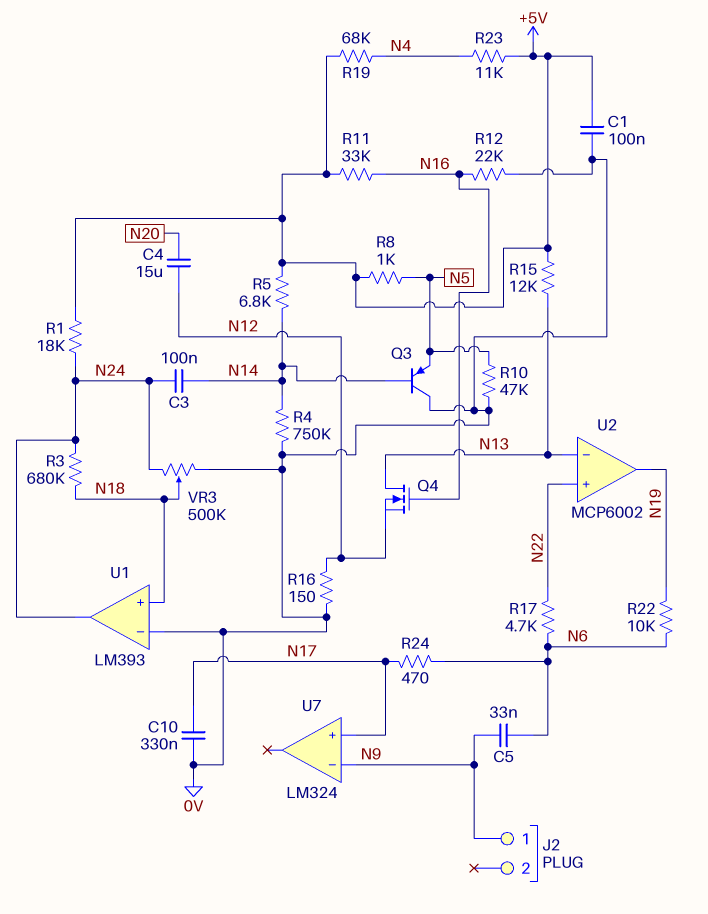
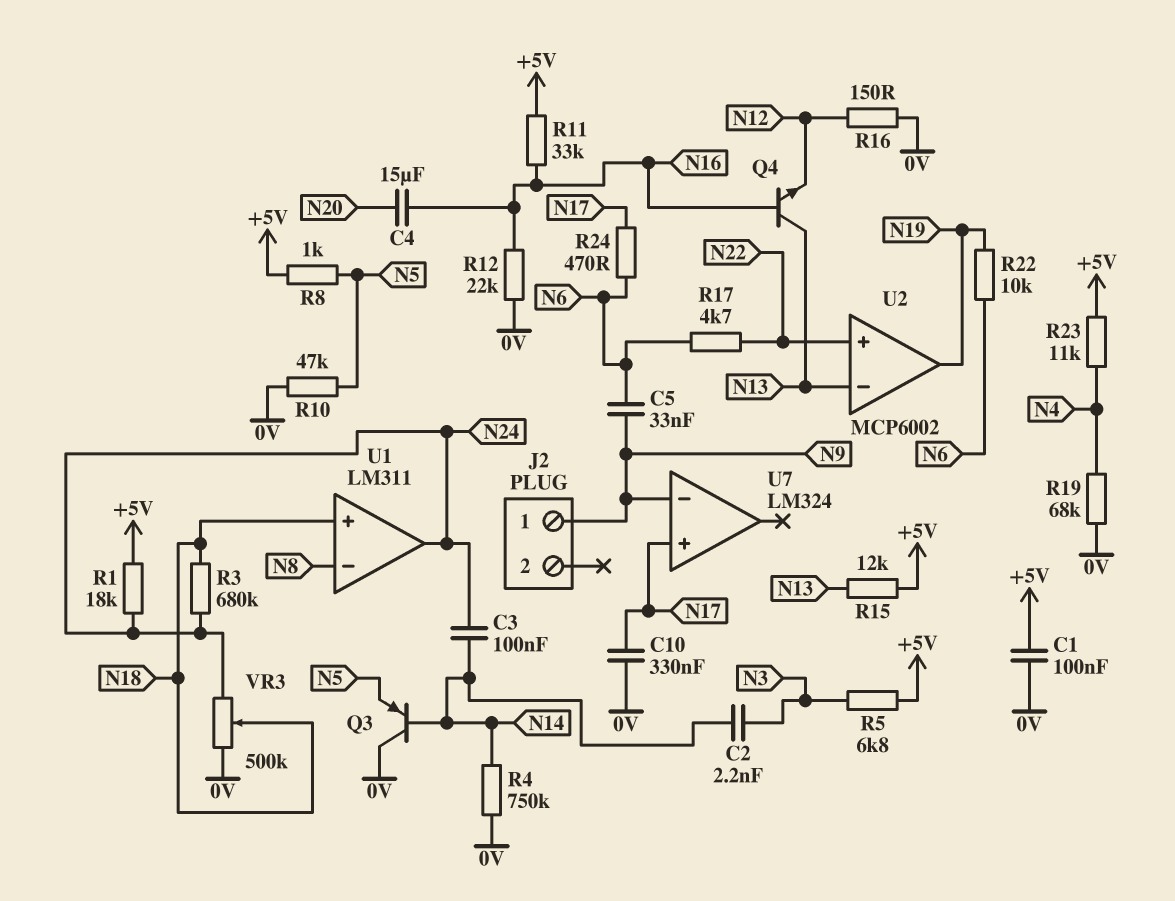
C2: none -> 2.2nF (N3, N14)
C4: 15uF (N12, N20) -> 15uF (N16, N20)
Q4: NMOS (G N16, D N13, S N12) -> NPN (B N16, C N13, E N12)
R5: 6.8k (+5V, N14) -> 6.8k (+5V, N3)
R19: 68k (+5V, N4) -> 68k (0V, N4)
U1: LM393 -> LM311
U1 pin in-: 0V -> N8

